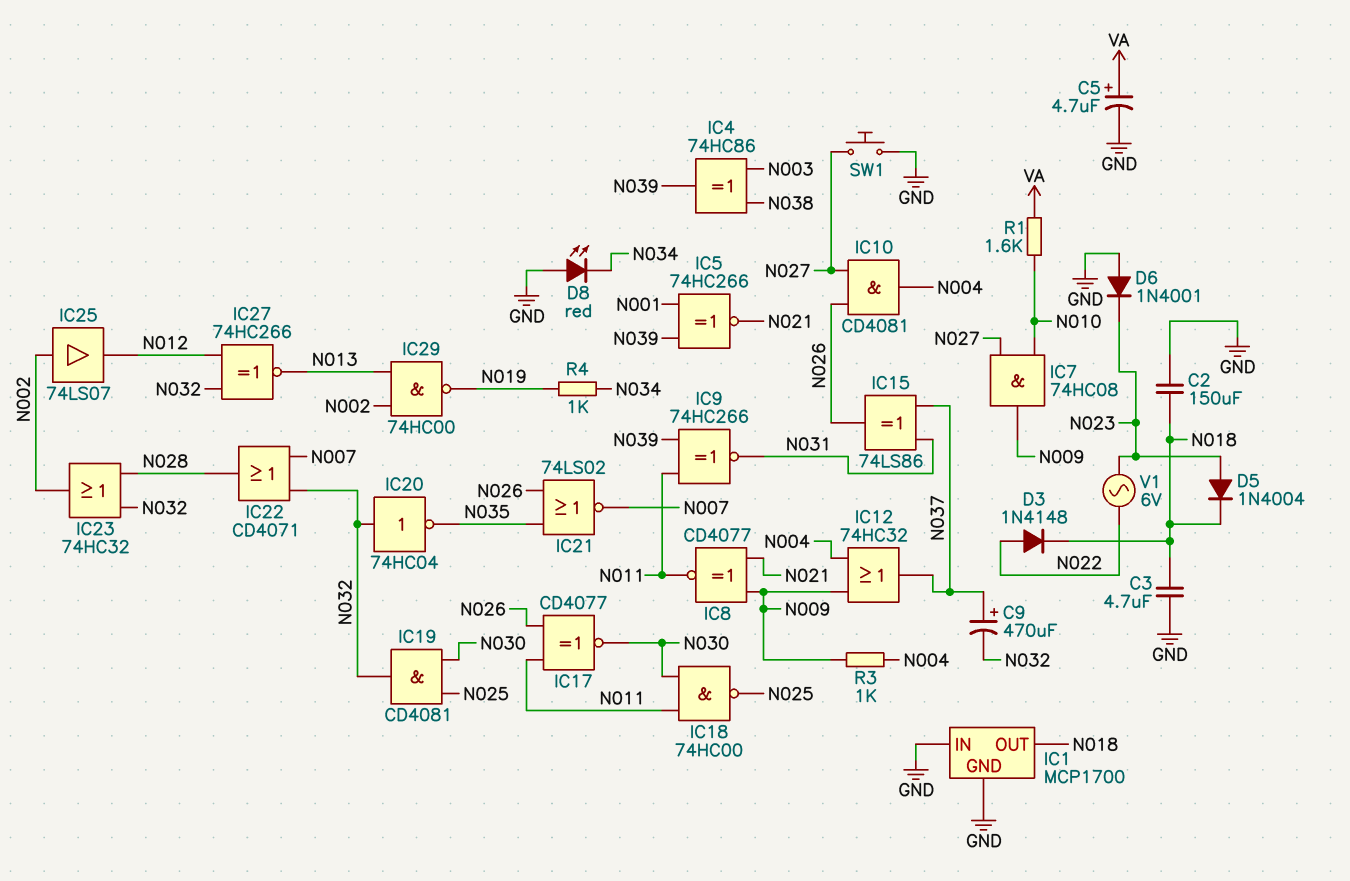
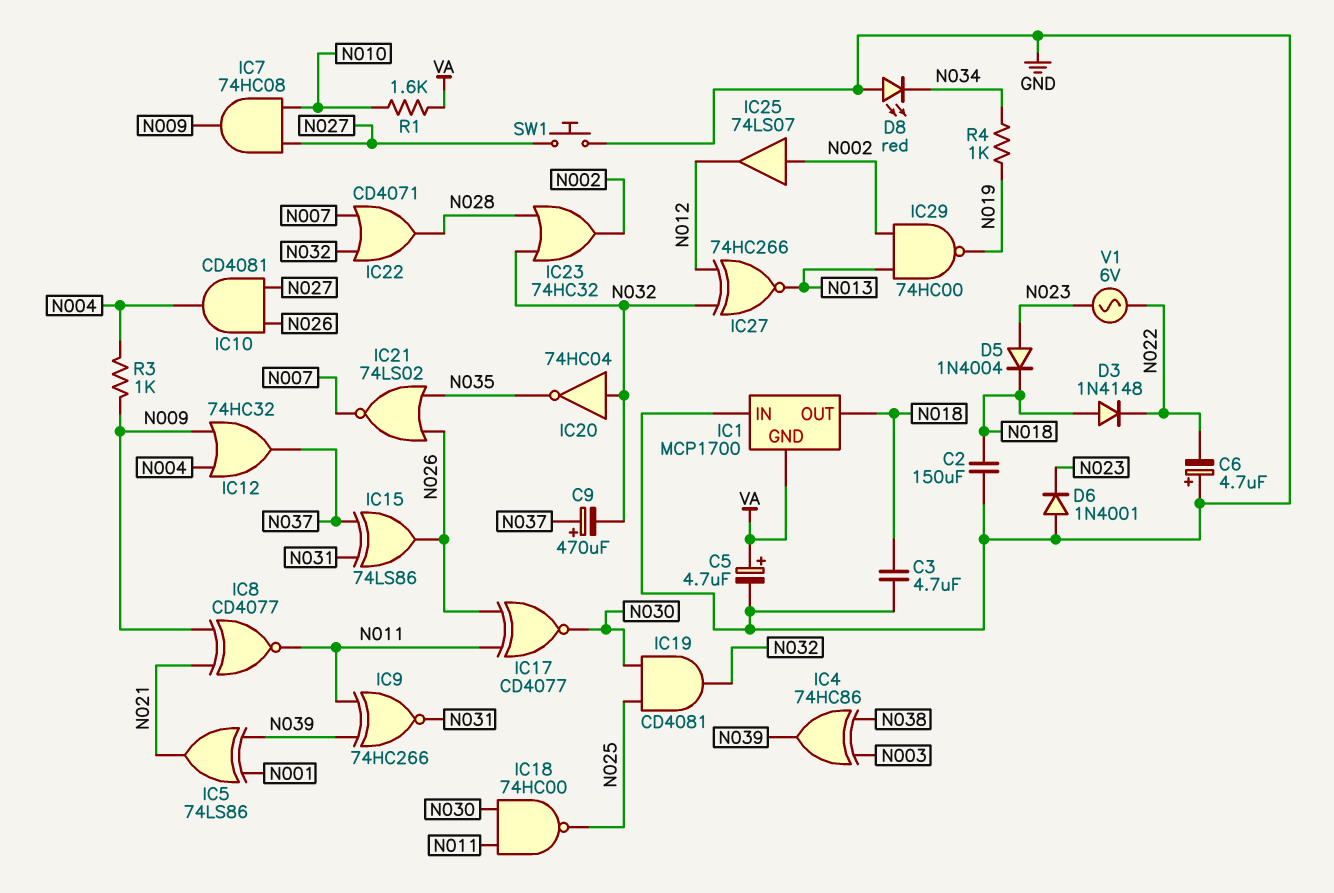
C6: none -> 4.7uF (plus GND, minus N022)
D3: diode 1N4148 (A N022, K N018) -> diode 1N4148 (A N018, K N022)
IC1 pin GND: GND -> VA
IC5: XNOR 74HC266 (in N001, in N039, out N021) -> XOR 74LS86 (in N001, in N039, out N021)

